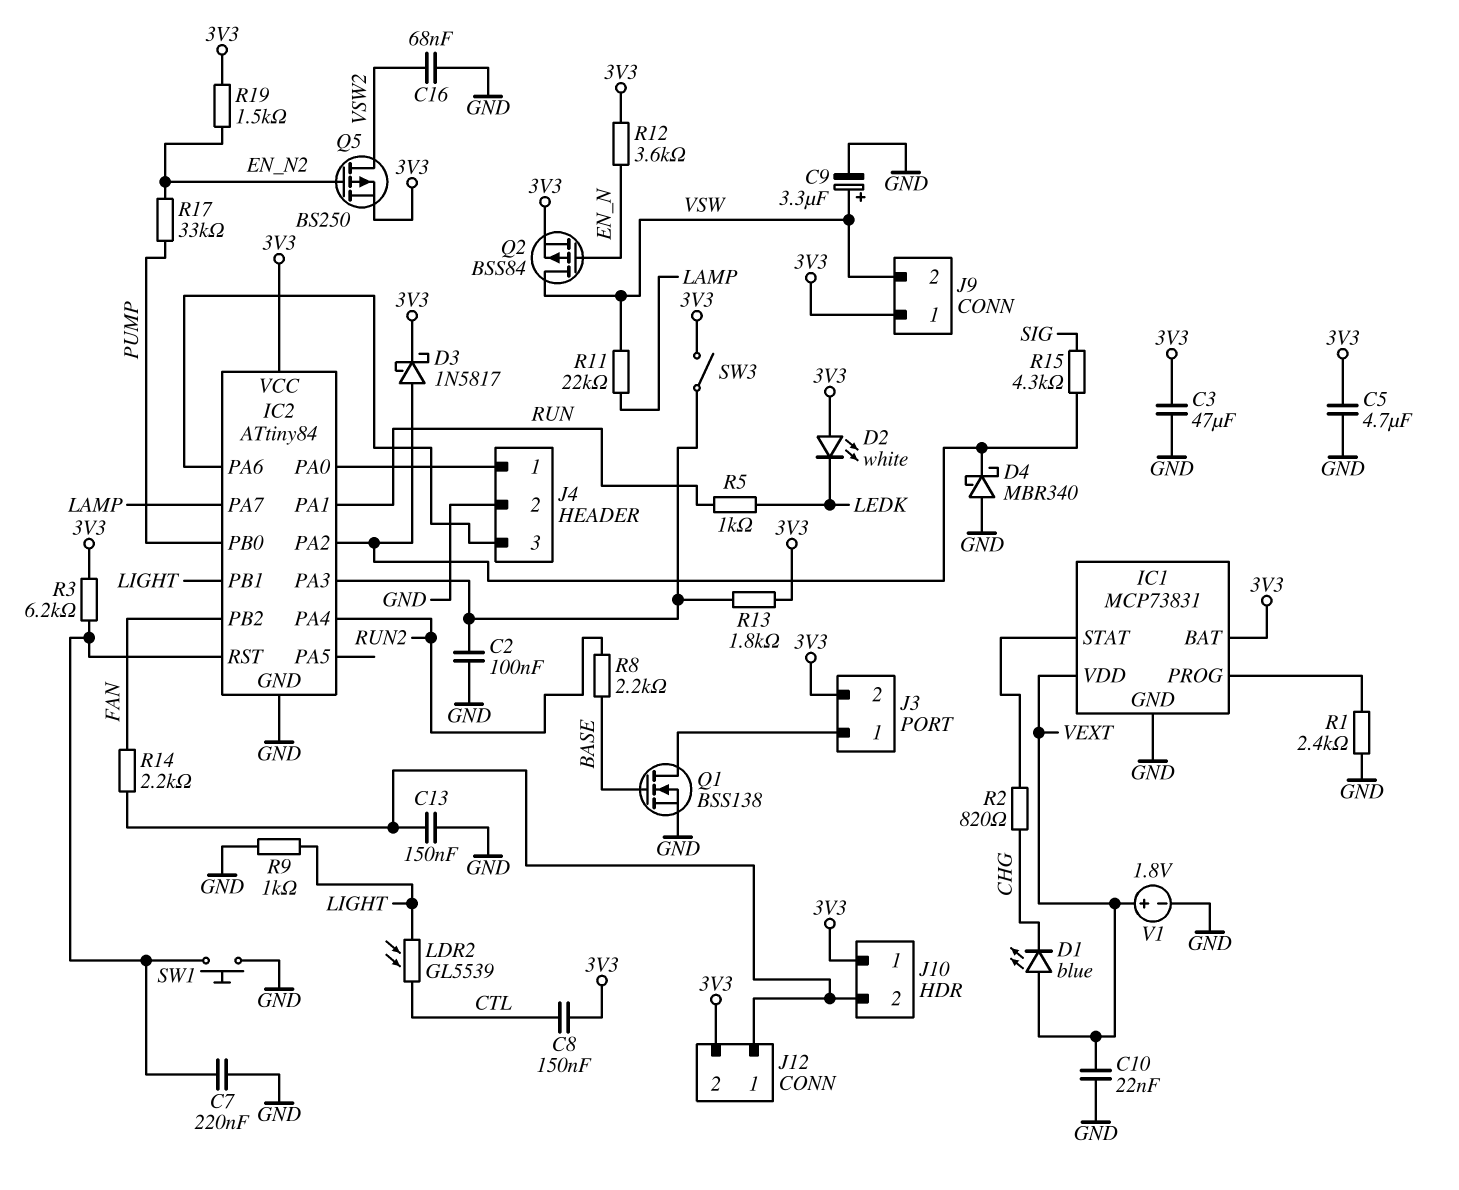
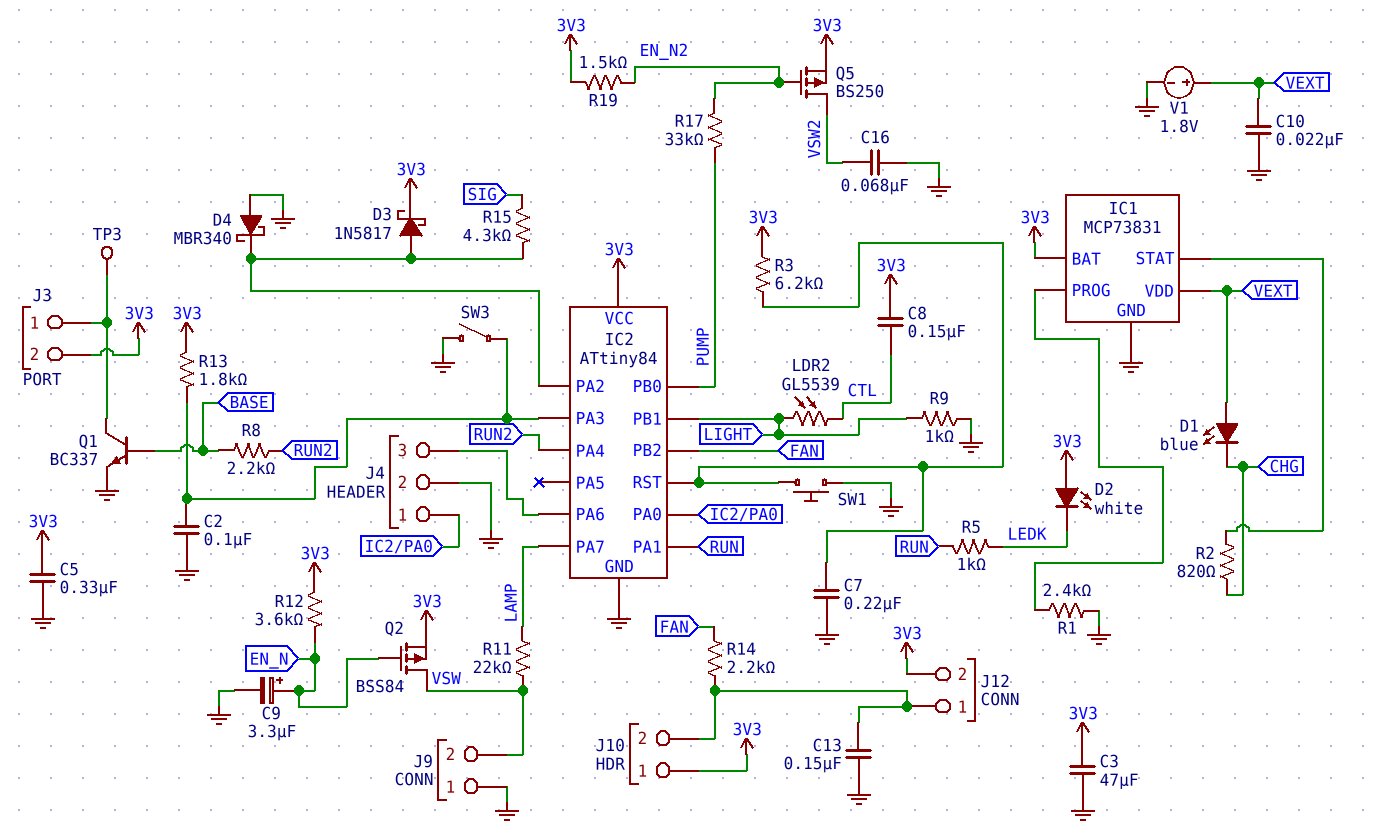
C5: 4.7uF (3V3, GND) -> 330nF (3V3, GND)
C9: 3.3uF (plus VSW, minus GND) -> 3.3uF (plus EN_N, minus GND)
J9 pin 1: 3V3 -> GND
Q1: NMOS BSS138 (G BASE, D J3/1, S GND) -> NPN BC337 (B BASE, C J3/1, E GND)
SW3: switch (3V3, IC2/PA3) -> switch (GND, IC2/PA3)
TP3: none -> test point (J3/1)

